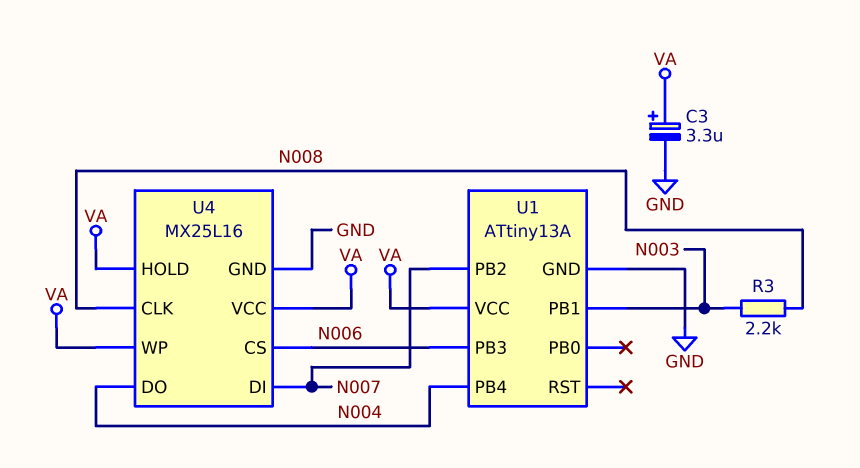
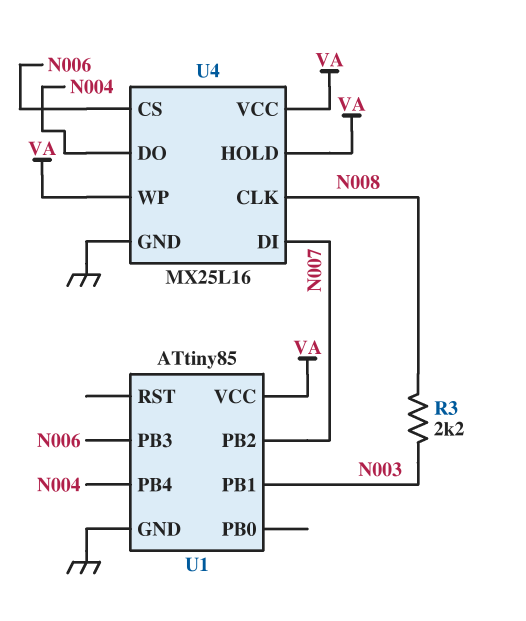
C3: 3.3uF (plus VA, minus GND) -> none
U1: ATtiny13A -> ATtiny85

